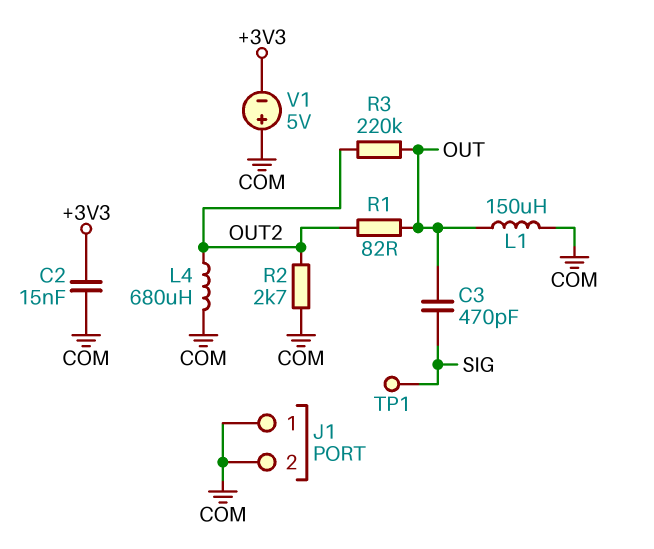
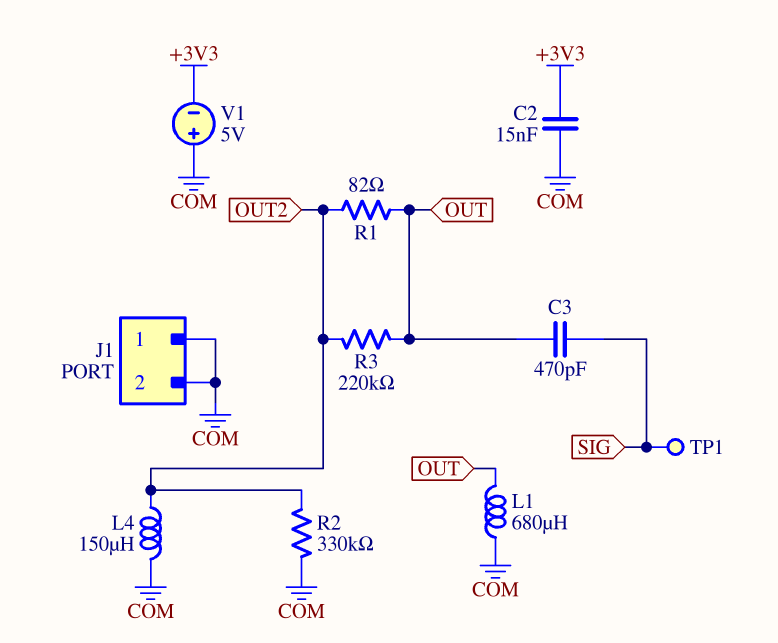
L1: 150uH (COM, OUT) -> 680uH (COM, OUT)
L4: 680uH (COM, OUT2) -> 150uH (COM, OUT2)
R2: 2.7k (COM, OUT2) -> 330k (COM, OUT2)

